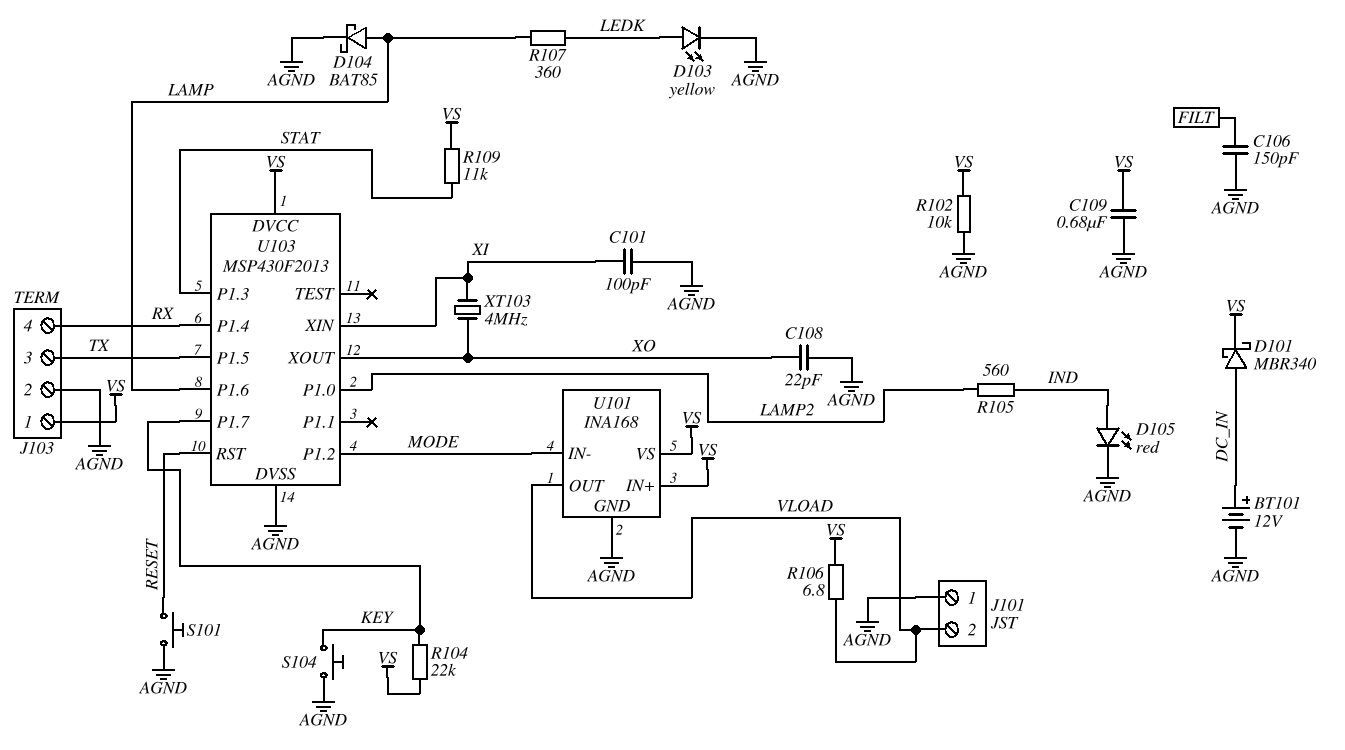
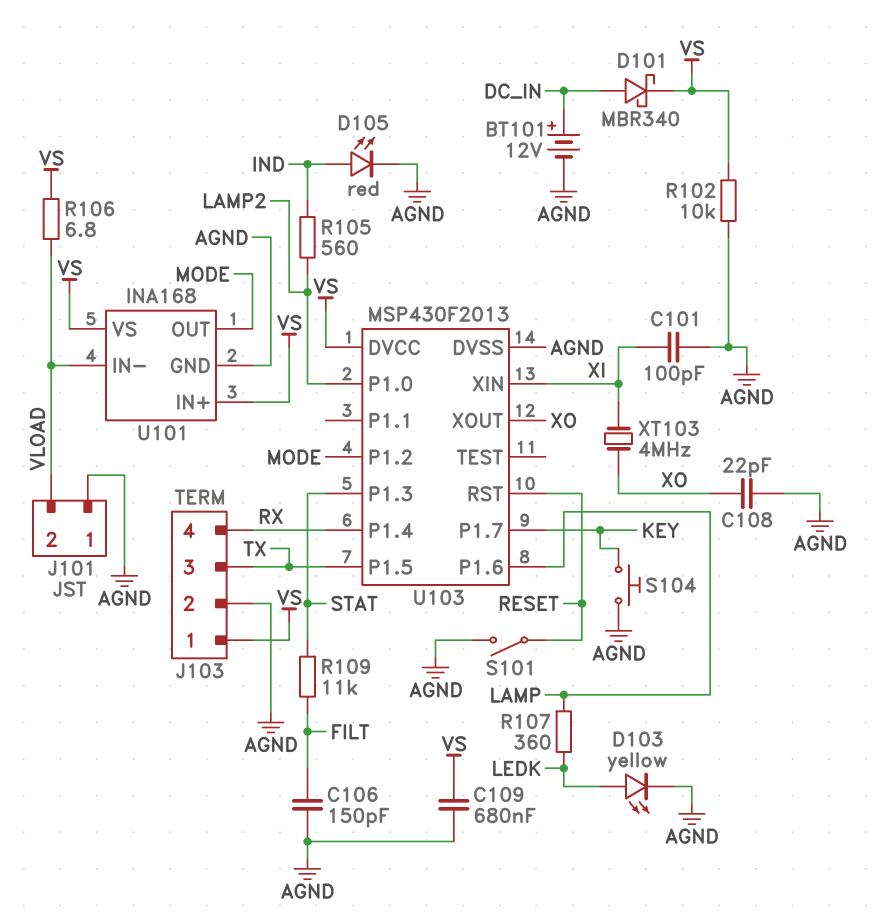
D104: schottky BAT85 (A LAMP, K AGND) -> none
R104: 22k (KEY, VS) -> none
R109: 11k (STAT, VS) -> 11k (FILT, STAT)
S101: button (AGND, RESET) -> switch (AGND, RESET)
U101 pin IN-: MODE -> VLOAD
U101 pin OUT: VLOAD -> MODE

